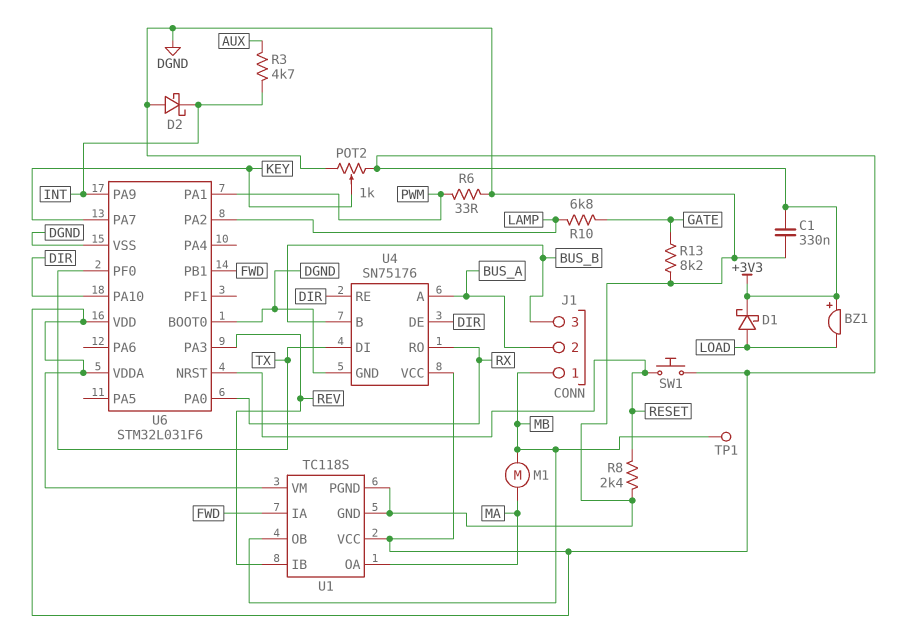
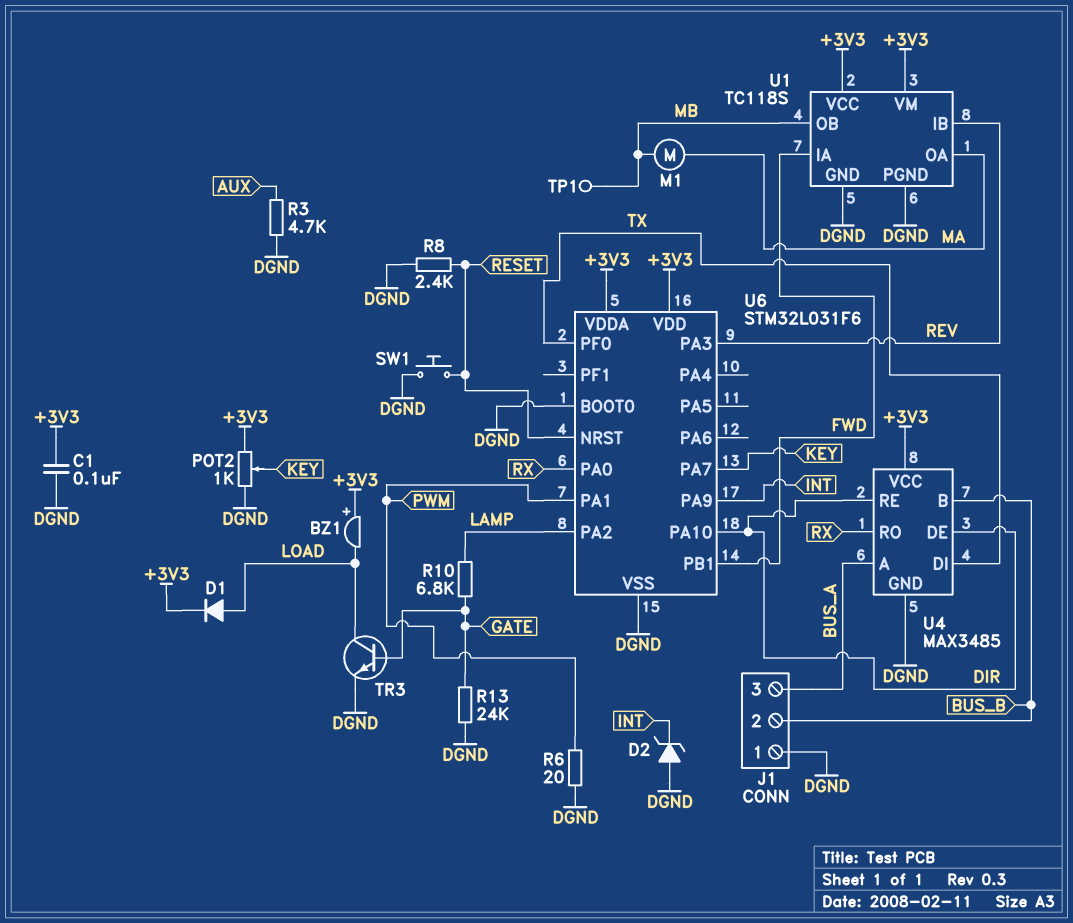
C1: 330nF (+3V3, DGND) -> 100nF (+3V3, DGND)
D1: schottky (A LOAD, K +3V3) -> diode (A LOAD, K +3V3)
D2: schottky (A DGND, K INT) -> zener (A DGND, K INT)
J1 pin 1: MB -> DGND
J1 pin 2: BUS_A -> BUS_B
J1 pin 3: BUS_B -> BUS_A
R3: 4.7k (AUX, INT) -> 4.7k (AUX, DGND)
R6: 33 (DGND, PWM) -> 20 (DGND, PWM)
R13: 8.2k (DGND, GATE) -> 24k (DGND, GATE)
SW1: button (+3V3, RESET) -> button (DGND, RESET)
TR3: none -> NPN (B GATE, C LOAD, E DGND)
U4: SN75176 -> MAX3485

